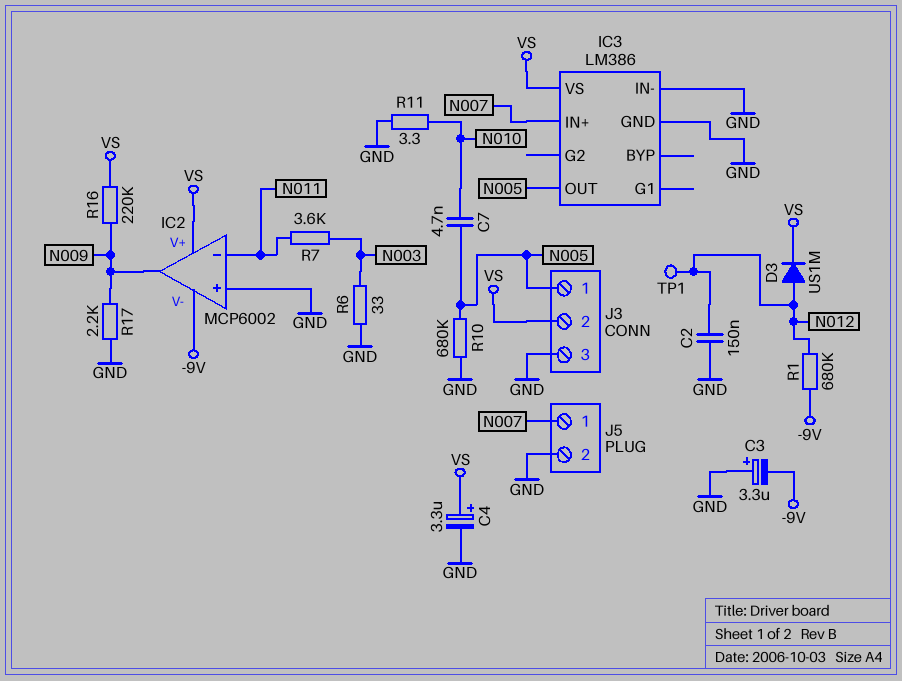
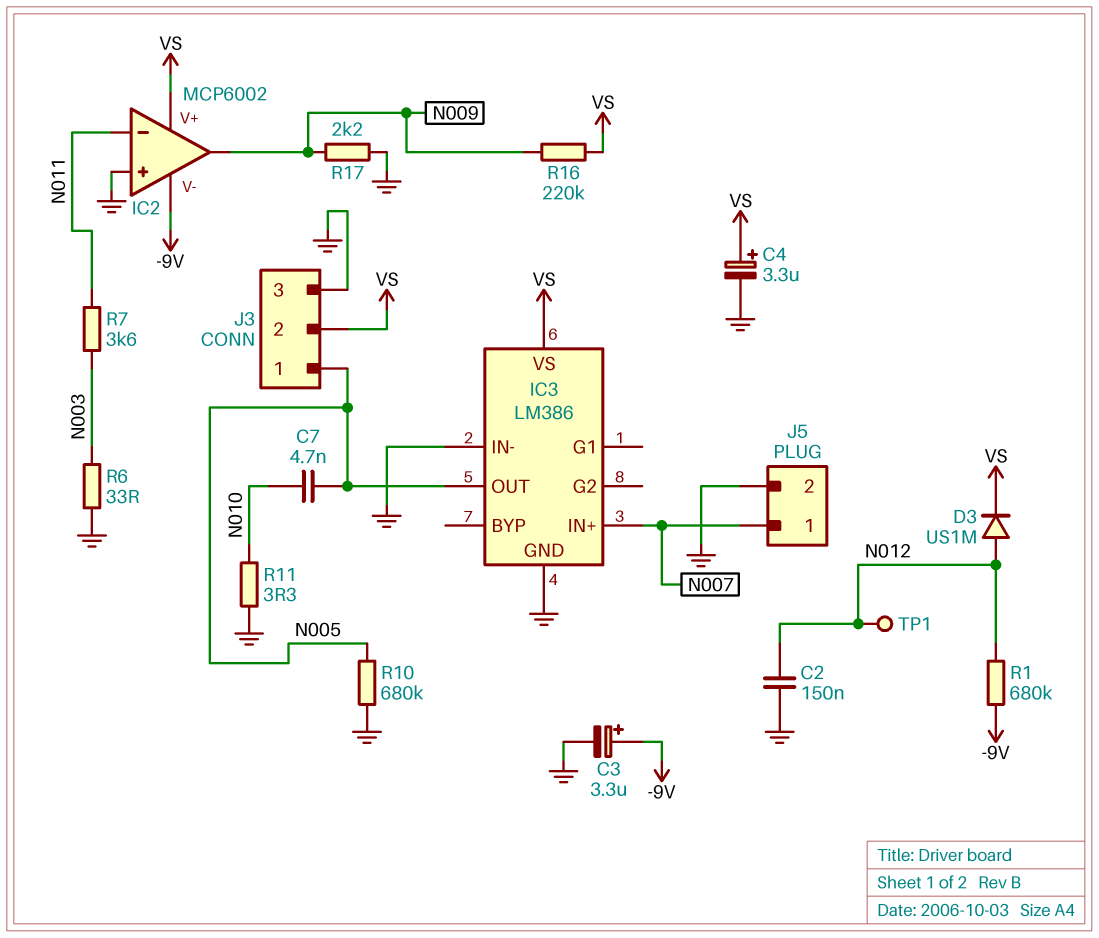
C3: 3.3uF (plus GND, minus -9V) -> 3.3uF (plus -9V, minus GND)

